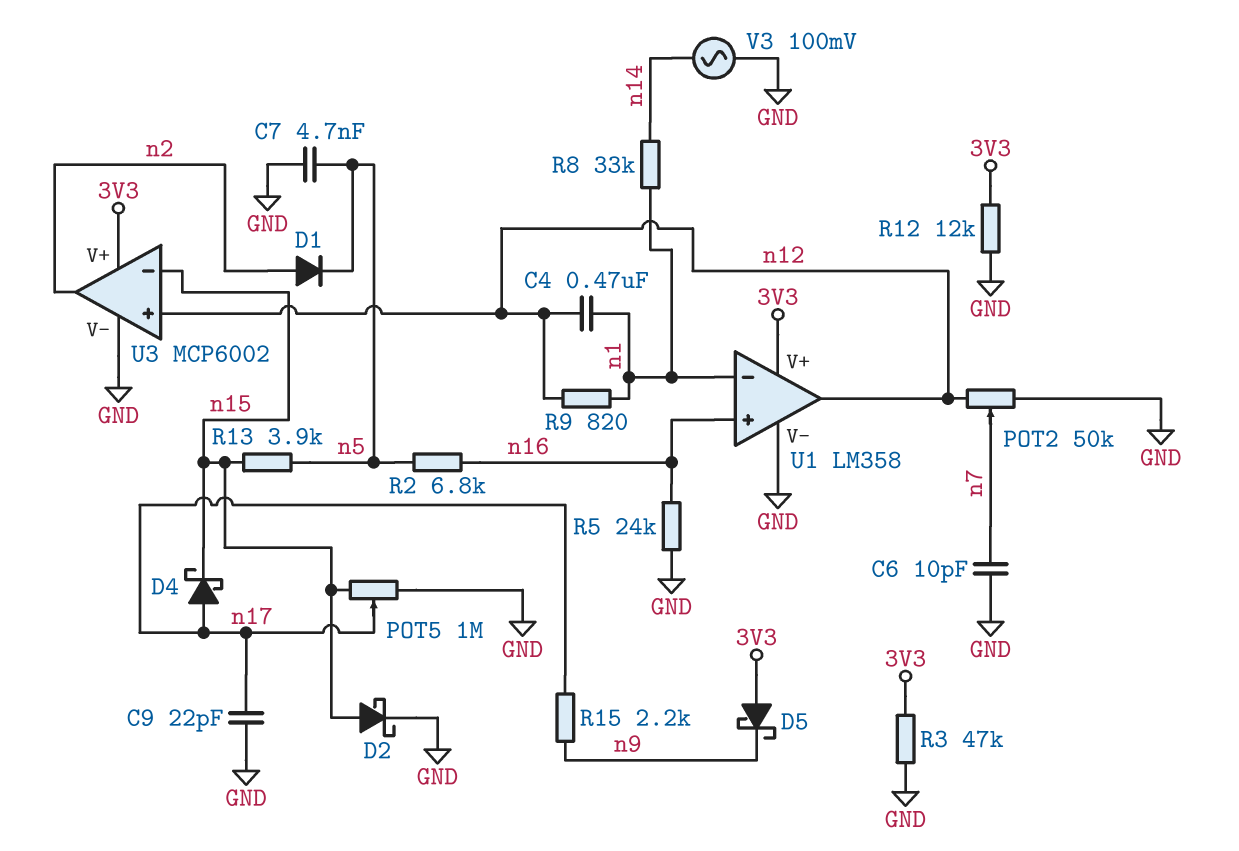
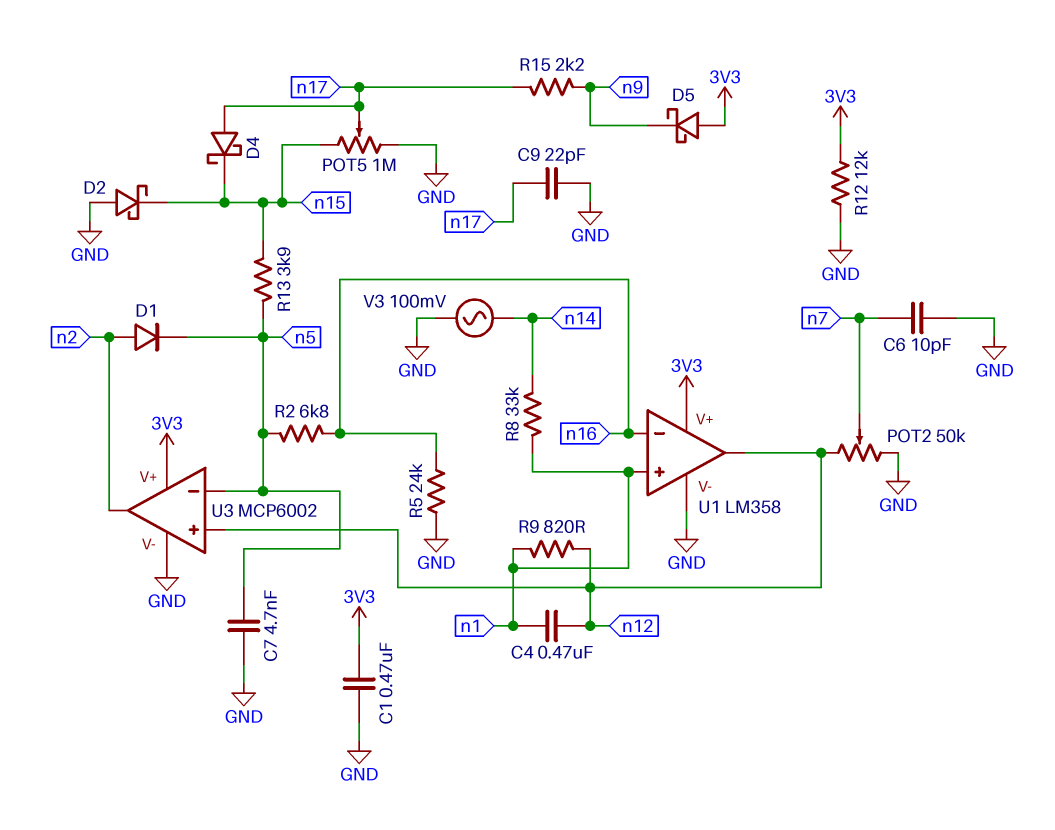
C1: none -> 470nF (3V3, GND)
D2: schottky (A n15, K GND) -> schottky (A GND, K n15)
R3: 47k (3V3, GND) -> none
U1 pin in+: n16 -> n1
U1 pin in-: n1 -> n16
U3 pin in-: n15 -> n5

